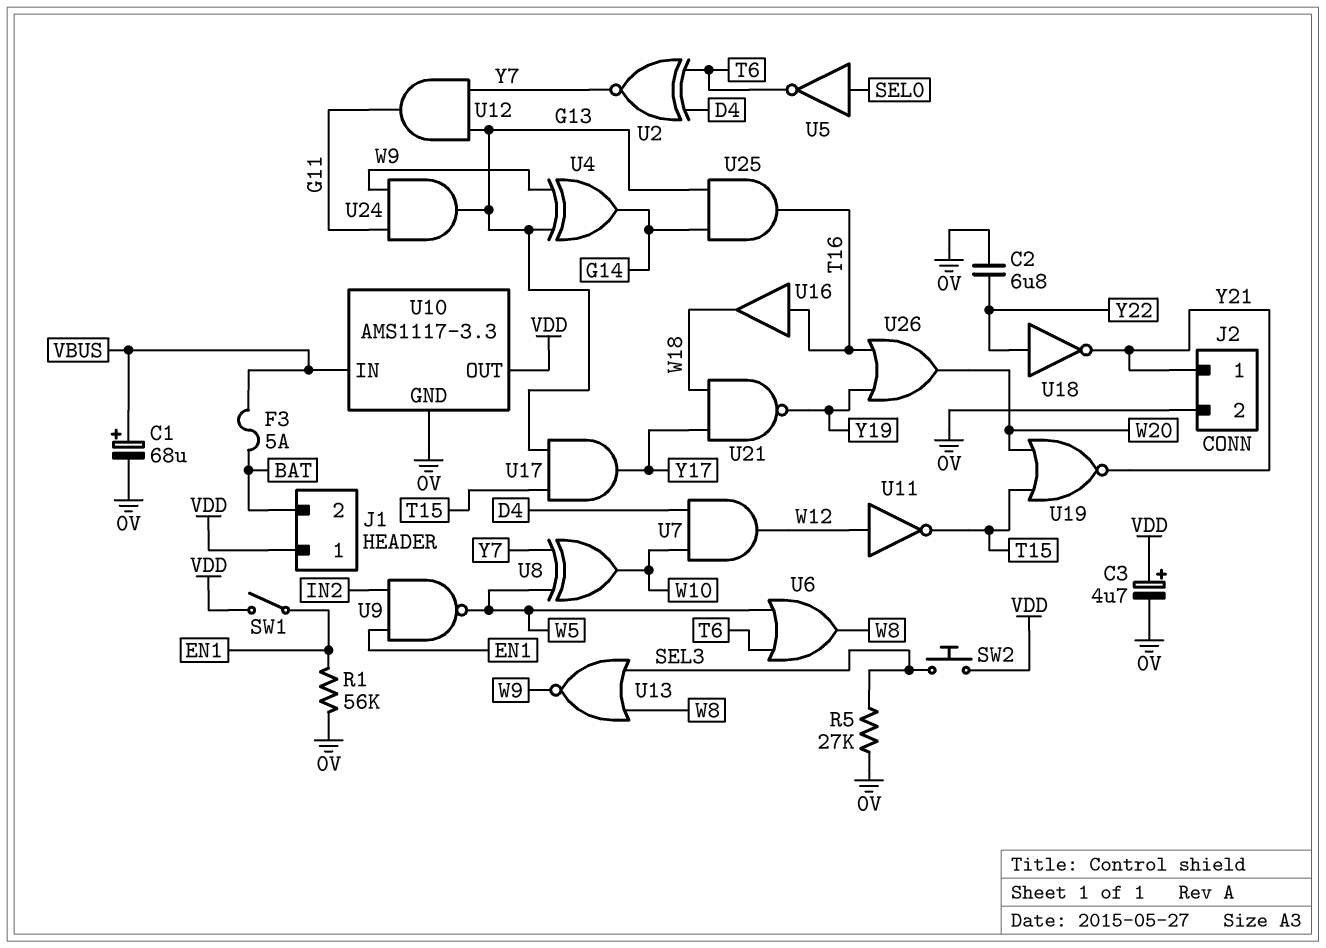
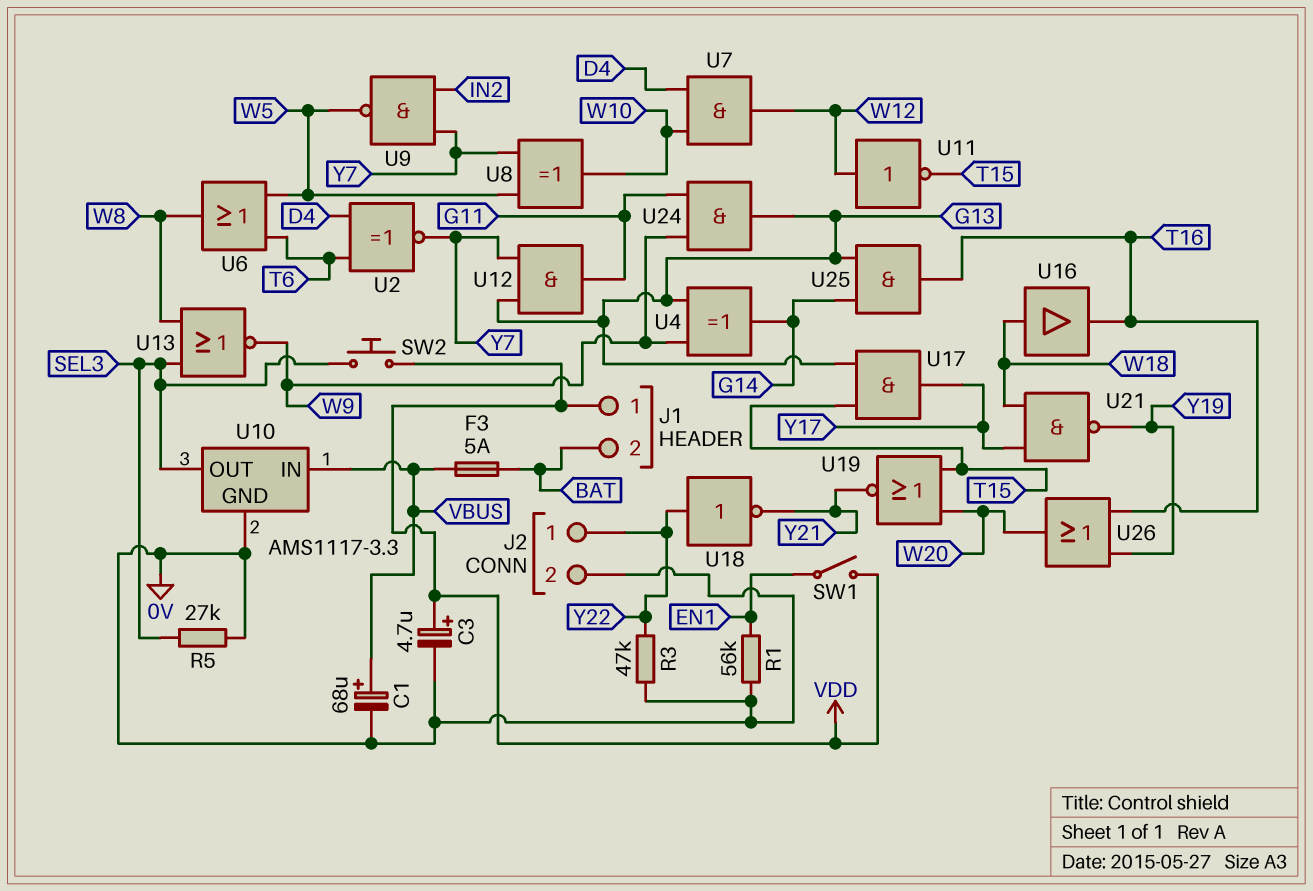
C2: 6.8uF (0V, Y22) -> none
J2 pin 1: Y21 -> Y22
R3: none -> 47k (0V, Y22)
U5: NOT (in SEL0, out T6) -> none
U9: NAND (in EN1, in IN2, out W5) -> NAND (in IN2, in Y7, out W5)
U10 pin OUT: VDD -> SEL3
U16: buffer (in T16, out W18) -> buffer (in W18, out T16)

